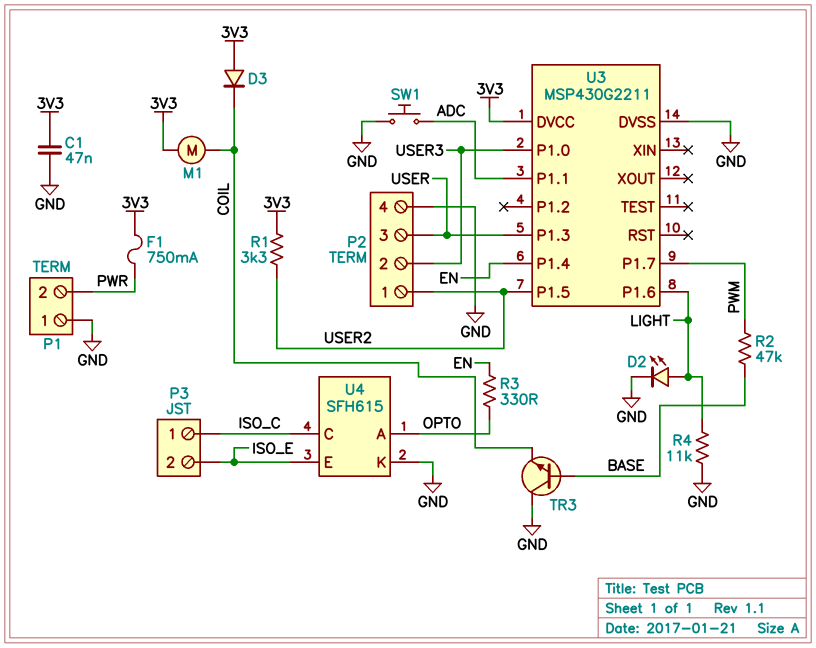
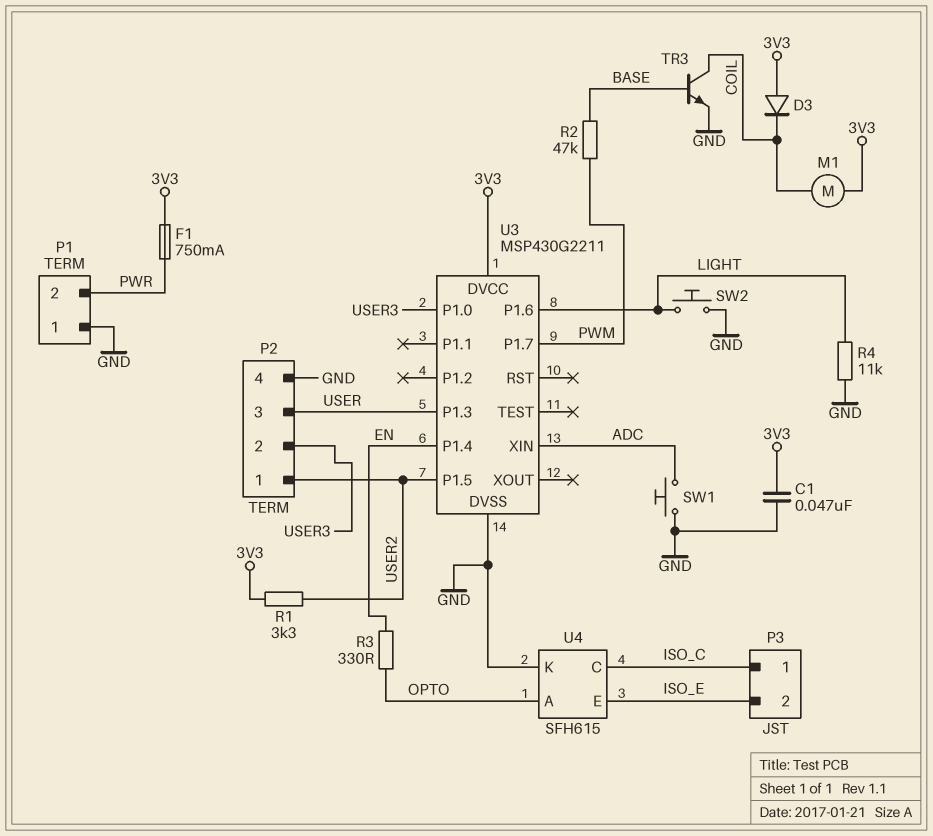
D2: LED (A LIGHT, K GND) -> none
SW2: none -> button (GND, LIGHT)
TR3: NPN (B BASE, C GND, E COIL) -> NPN (B BASE, C COIL, E GND)
U3 pin P1.1: ADC -> none
U3 pin XIN: none -> ADC

